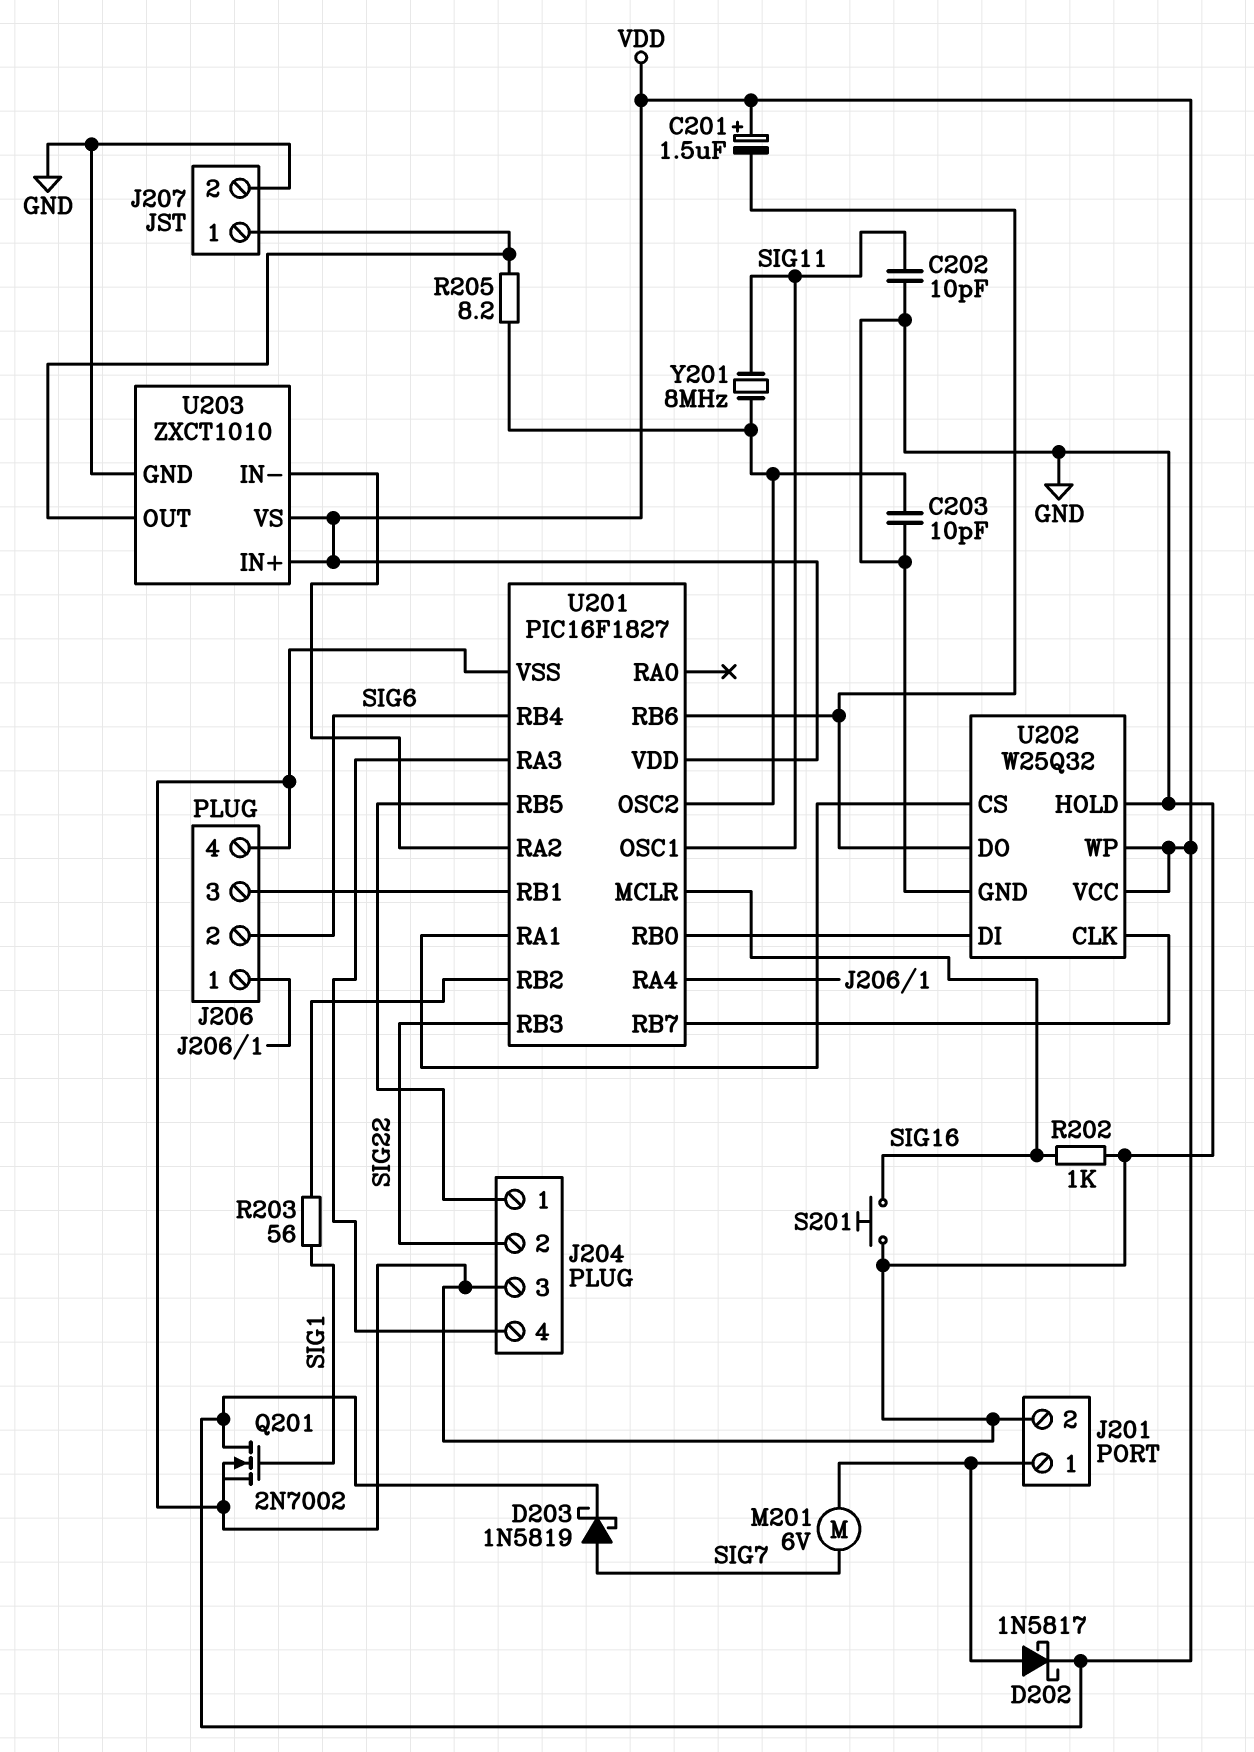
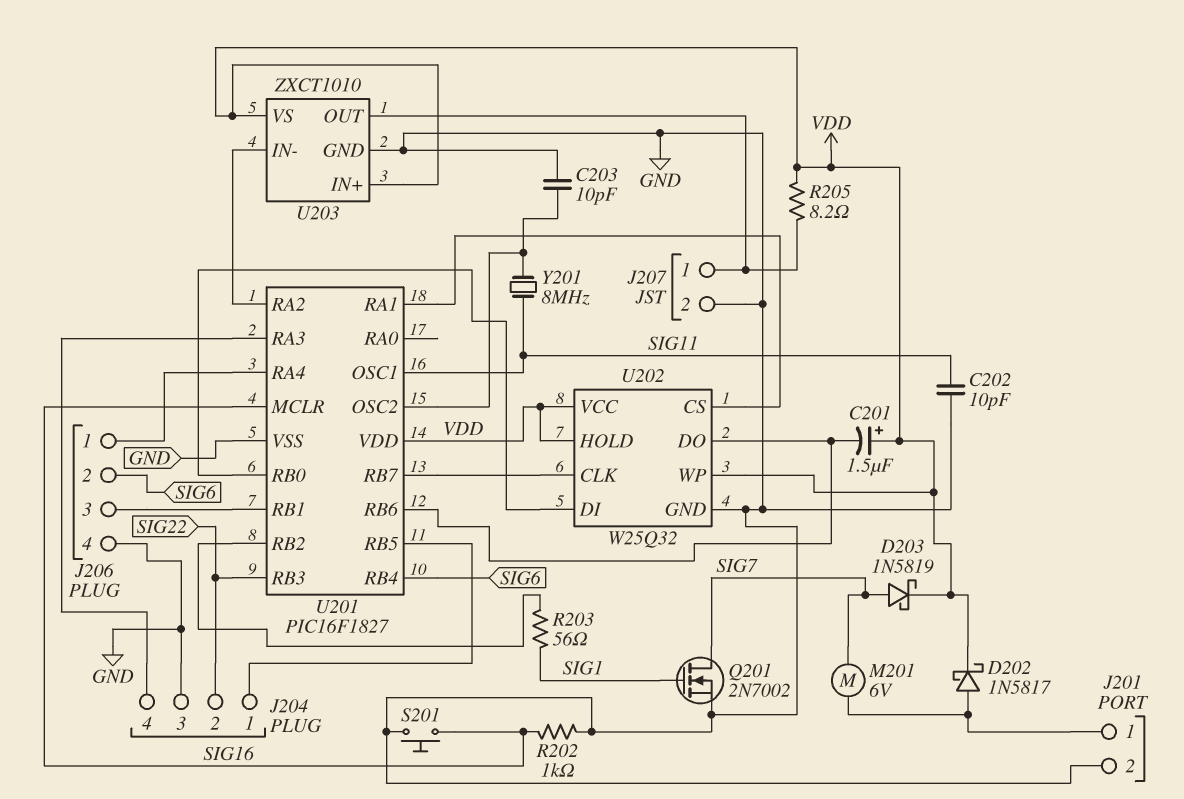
Q201: NMOS 2N7002 (G SIG1, D VDD, S GND) -> NMOS 2N7002 (G SIG1, D SIG7, S GND)
R205: 8.2 (J207/1, U201/OSC2) -> 8.2 (J207/1, VDD)
U202 pin HOLD: GND -> VDD

